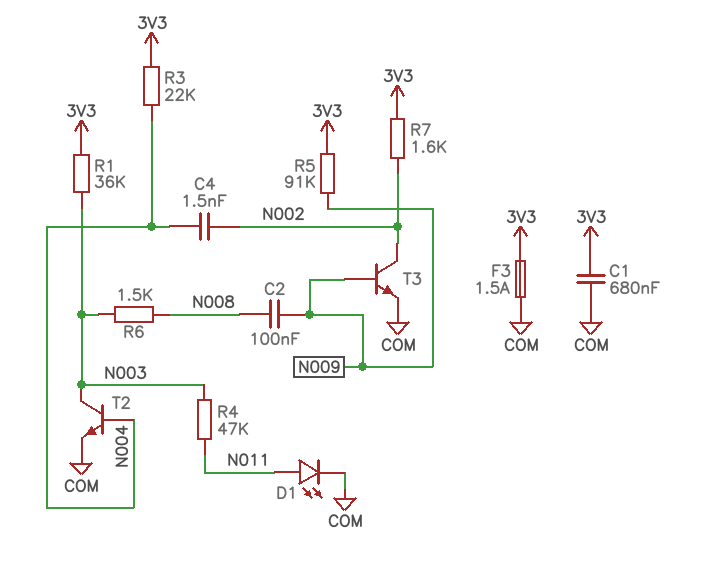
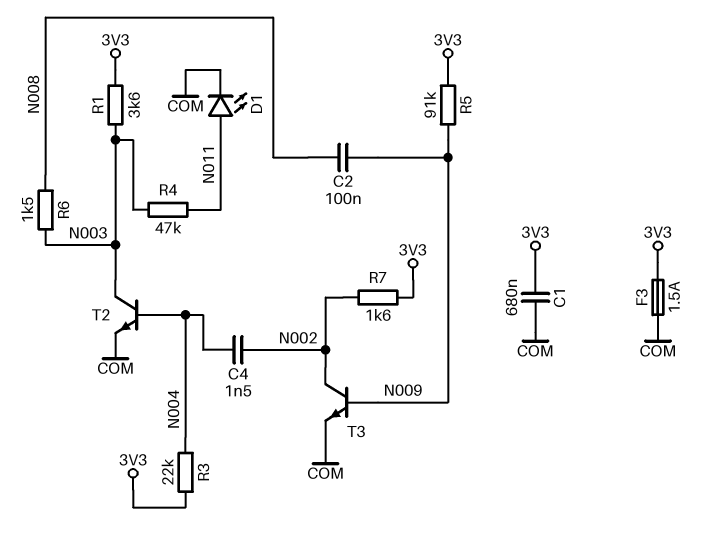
R1: 36k (3V3, N003) -> 3.6k (3V3, N003)

